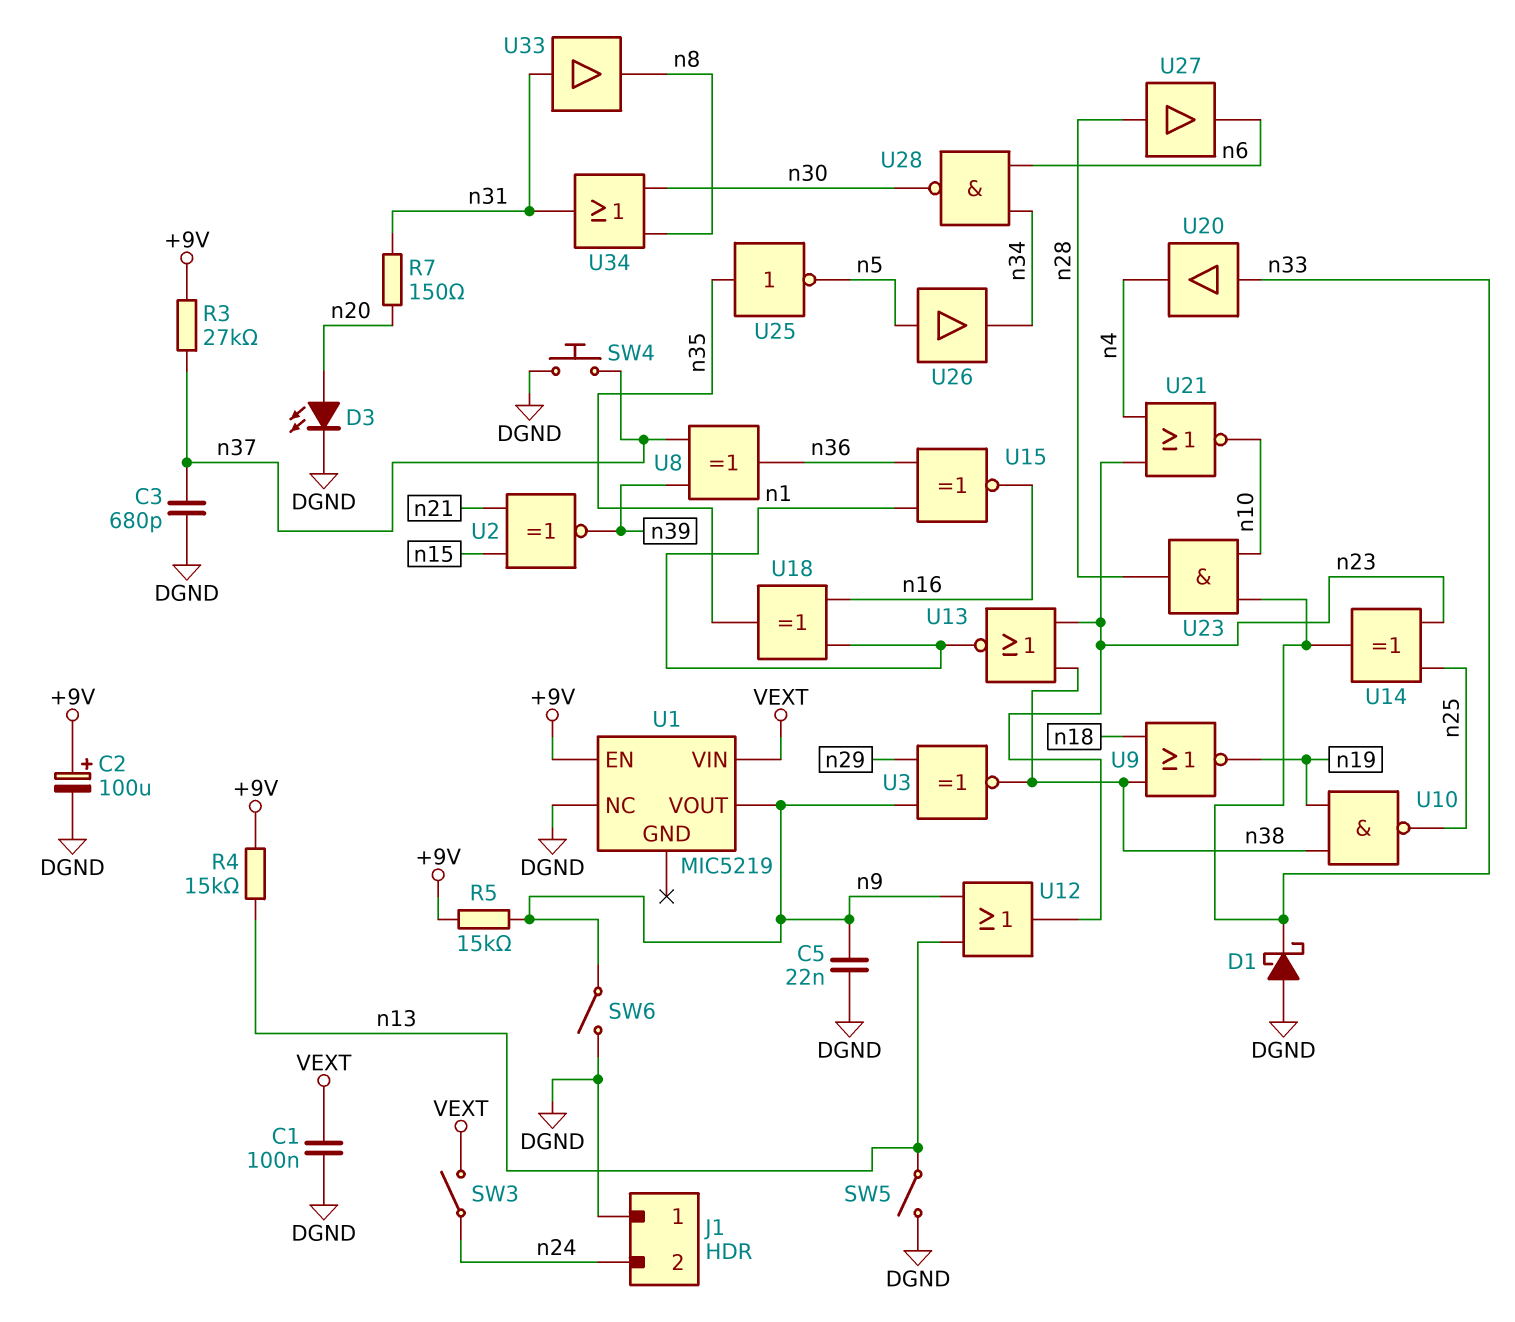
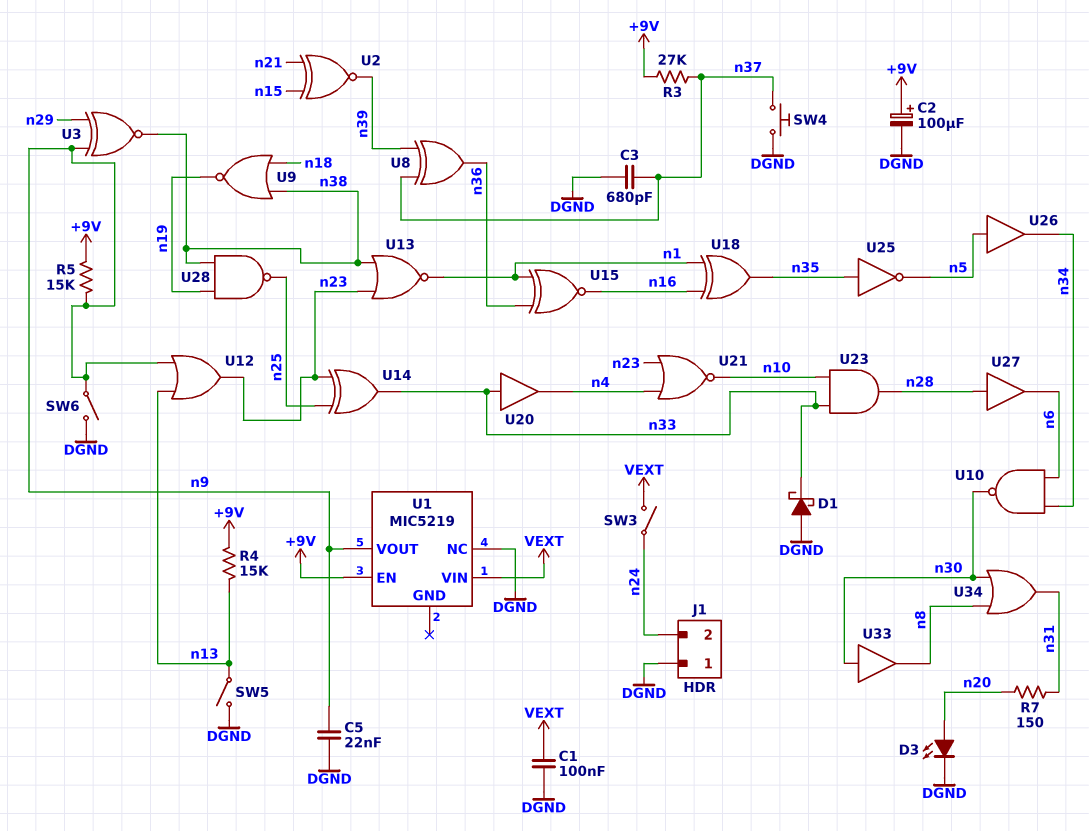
U10: NAND (in n19, in n38, out n25) -> NAND (in n6, in n34, out n30)
U28: NAND (in n6, in n34, out n30) -> NAND (in n19, in n38, out n25)
U33: buffer (in n31, out n8) -> buffer (in n30, out n8)

